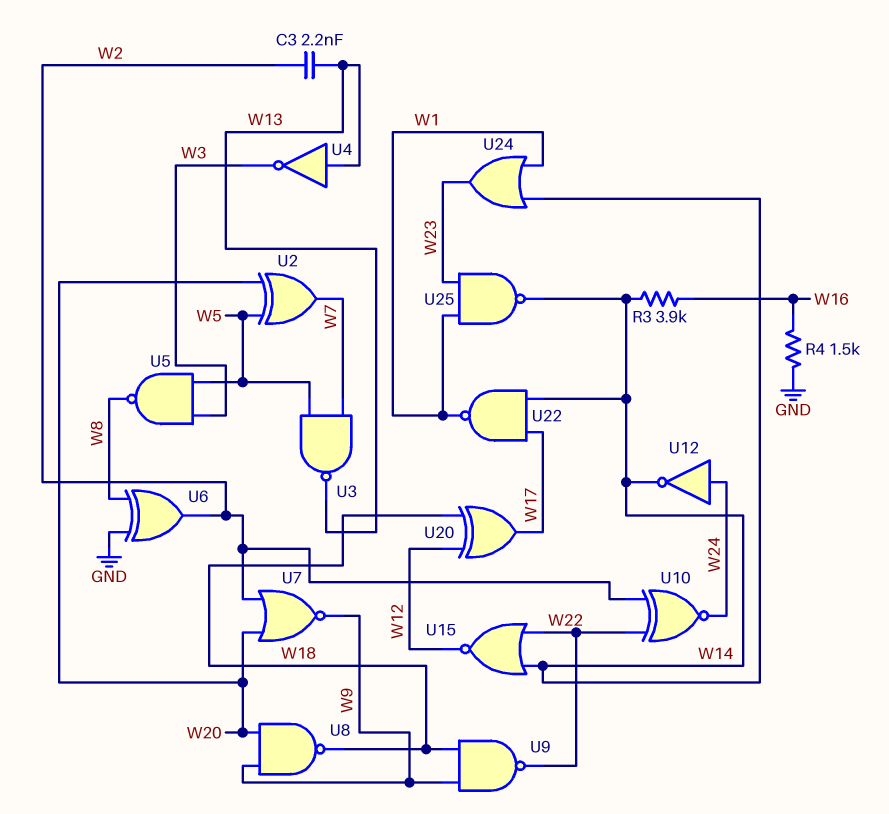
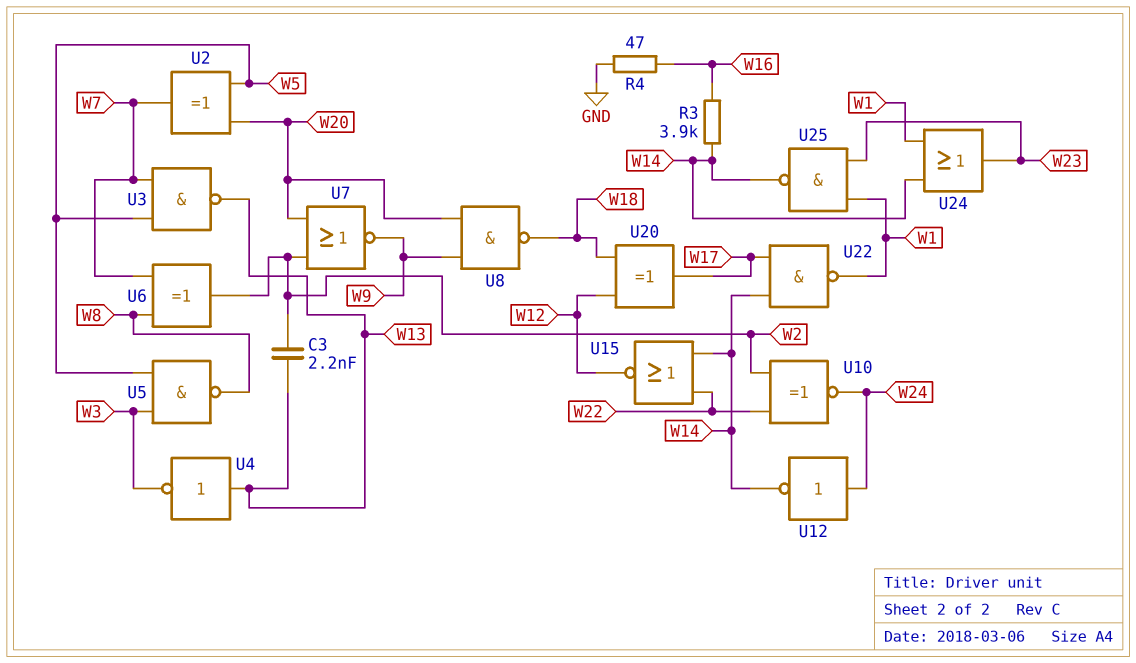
R4: 1.5k (GND, W16) -> 47 (GND, W16)
U6: XOR (in GND, in W8, out W2) -> XOR (in W7, in W8, out W2)
U9: NAND (in W9, in W18, out W22) -> none

